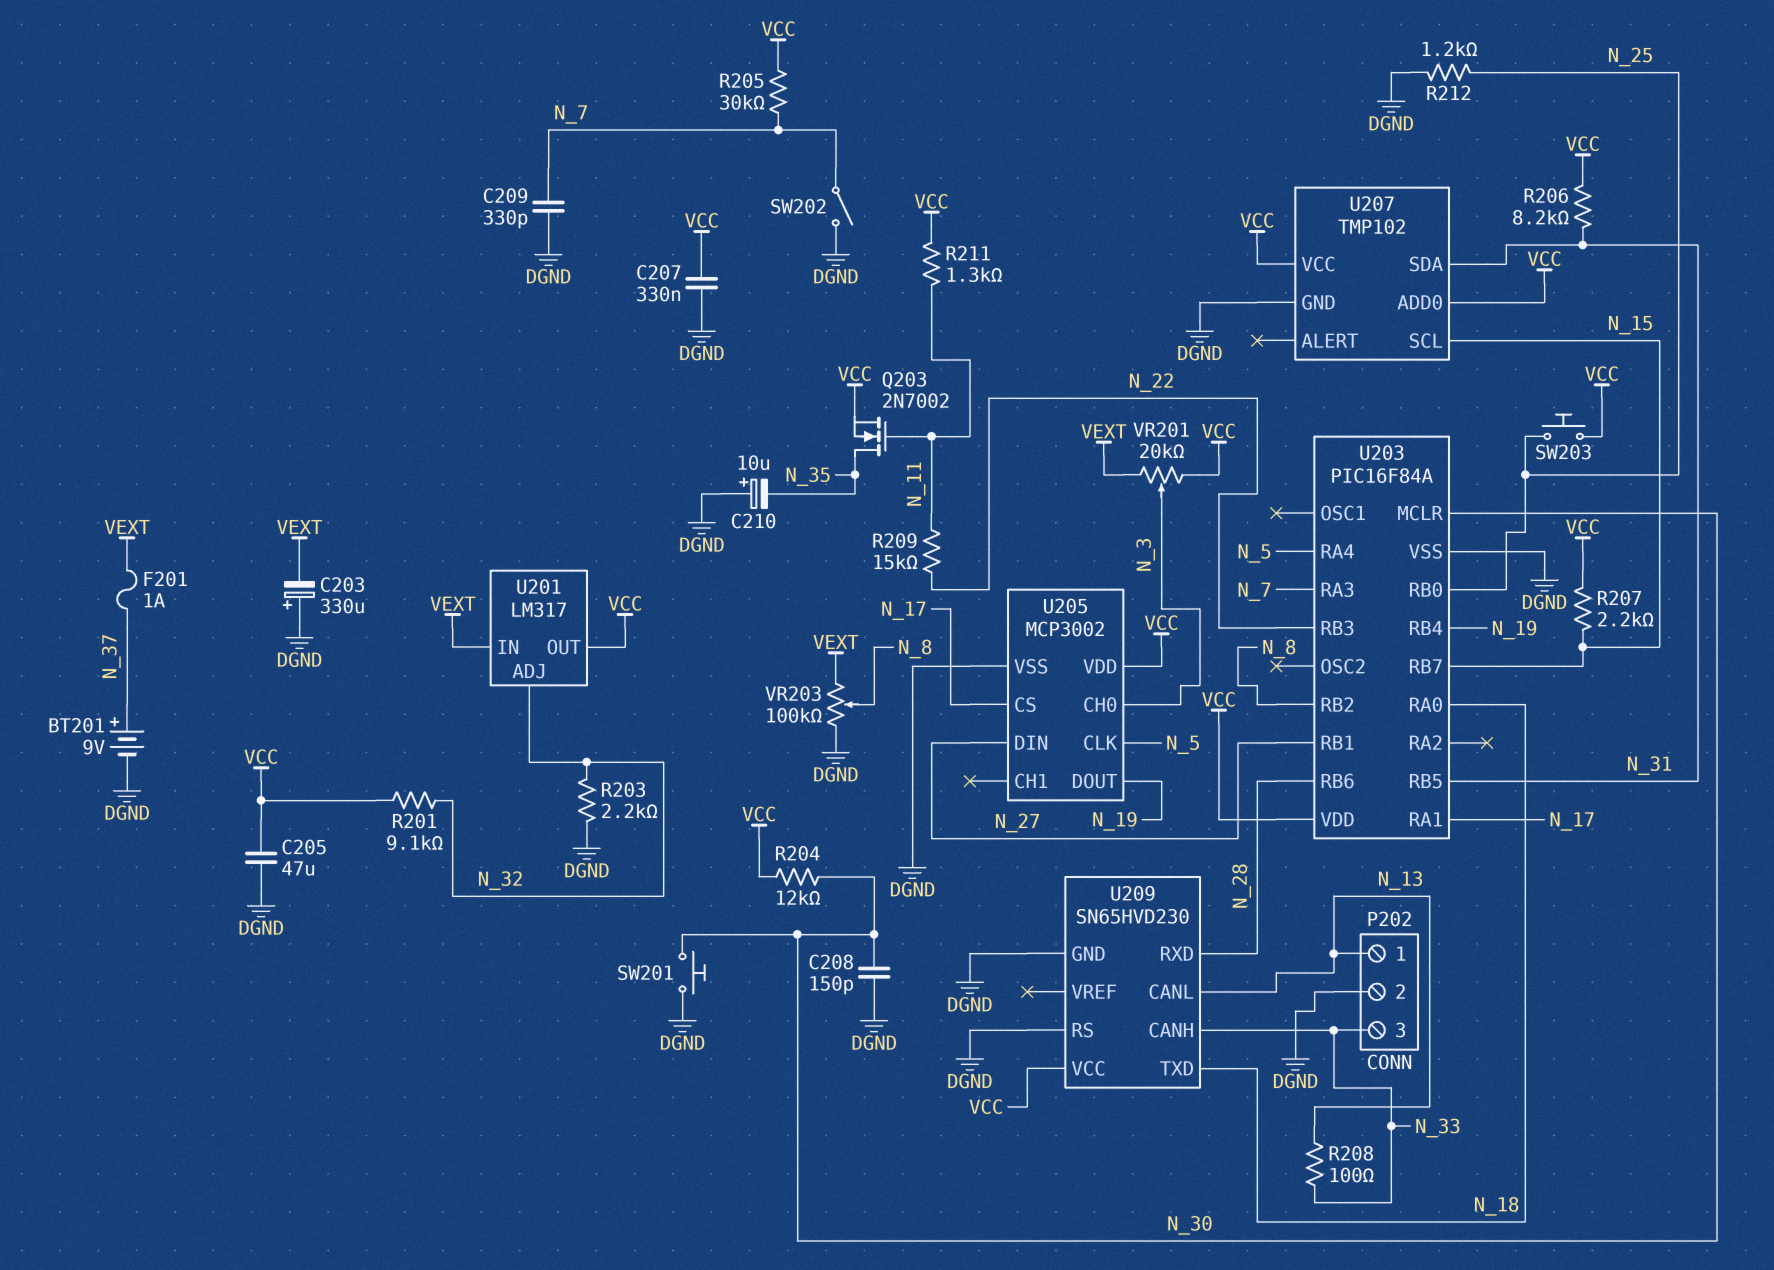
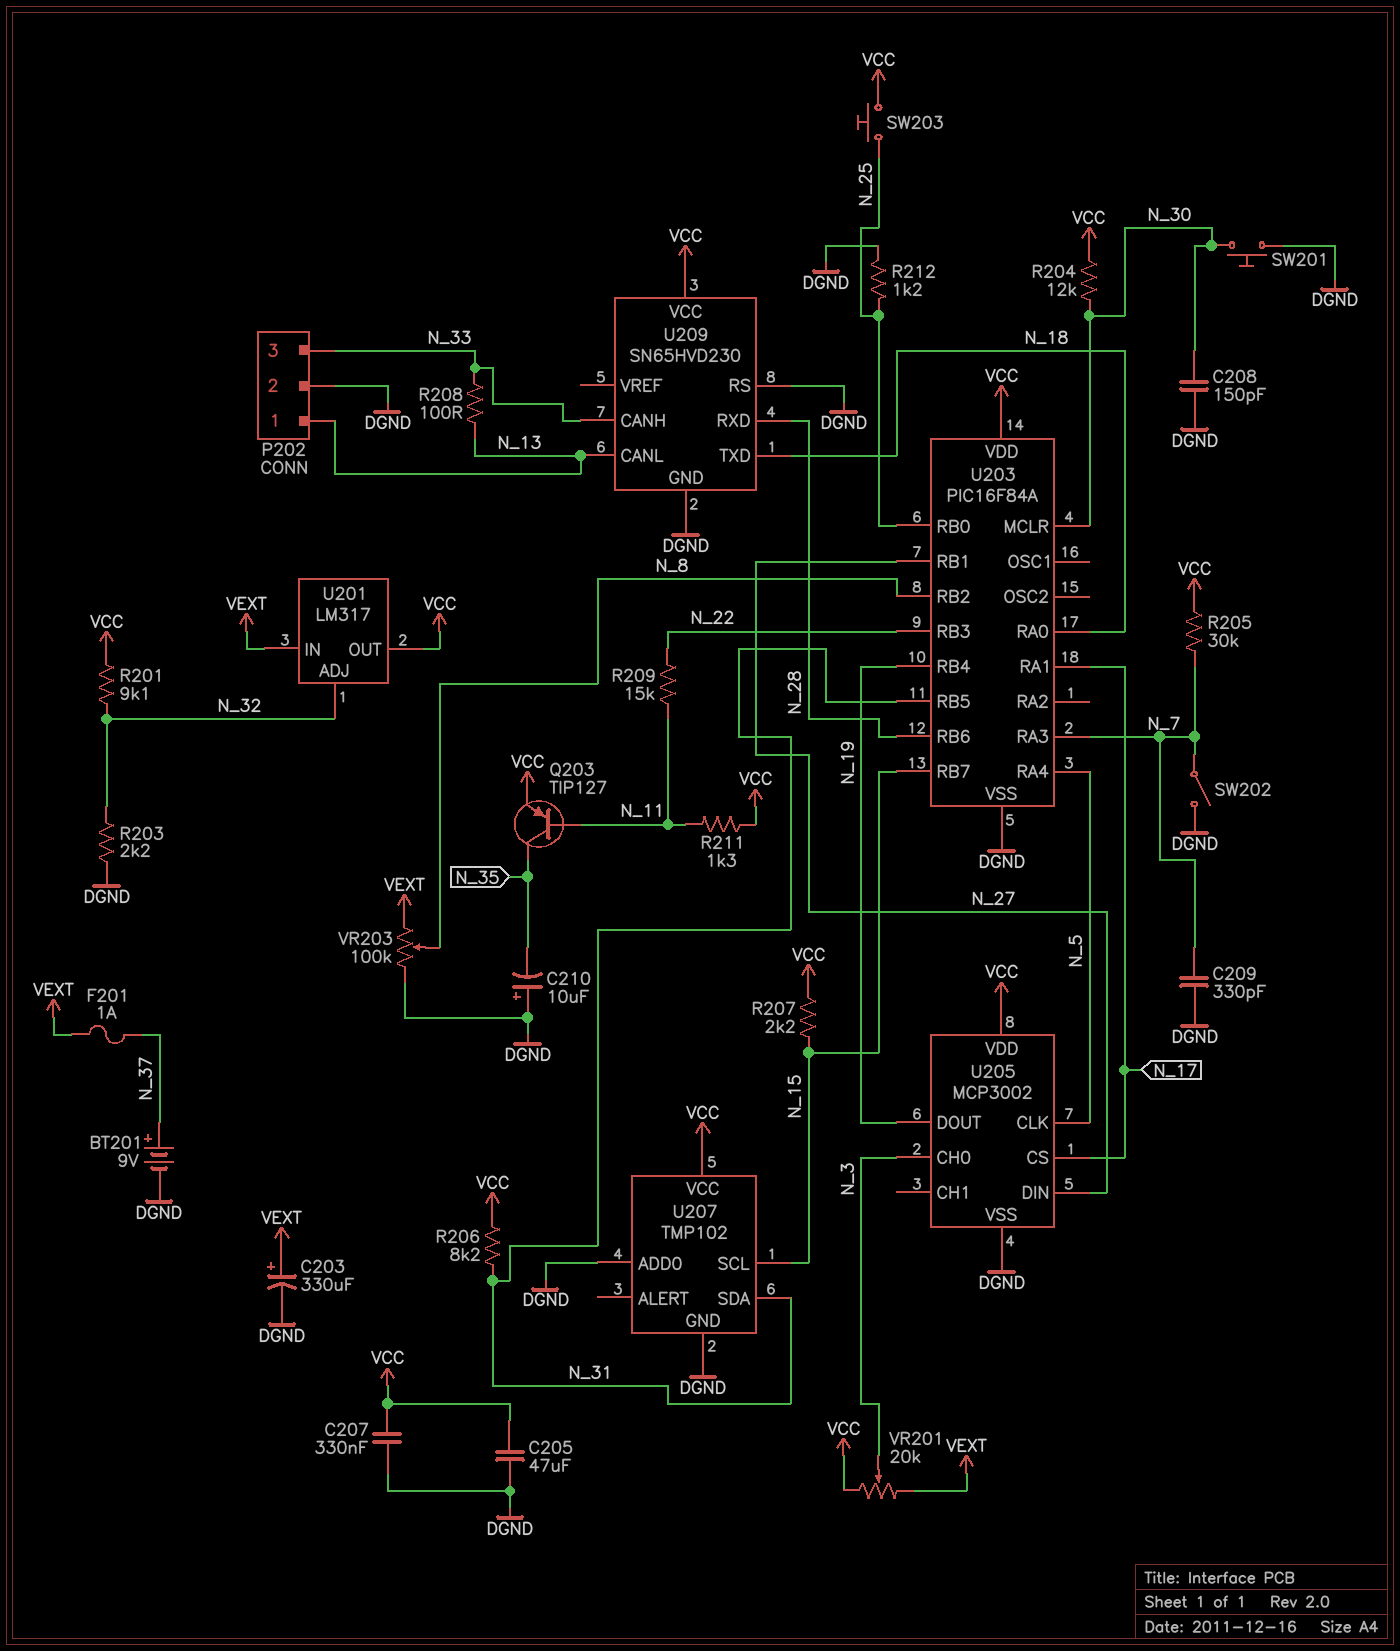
C203: 330uF (plus DGND, minus VEXT) -> 330uF (plus VEXT, minus DGND)
Q203: NMOS 2N7002 (G N_11, D N_35, S VCC) -> PNP TIP127 (B N_11, C N_35, E VCC)
U207 pin ADD0: VCC -> DGND

